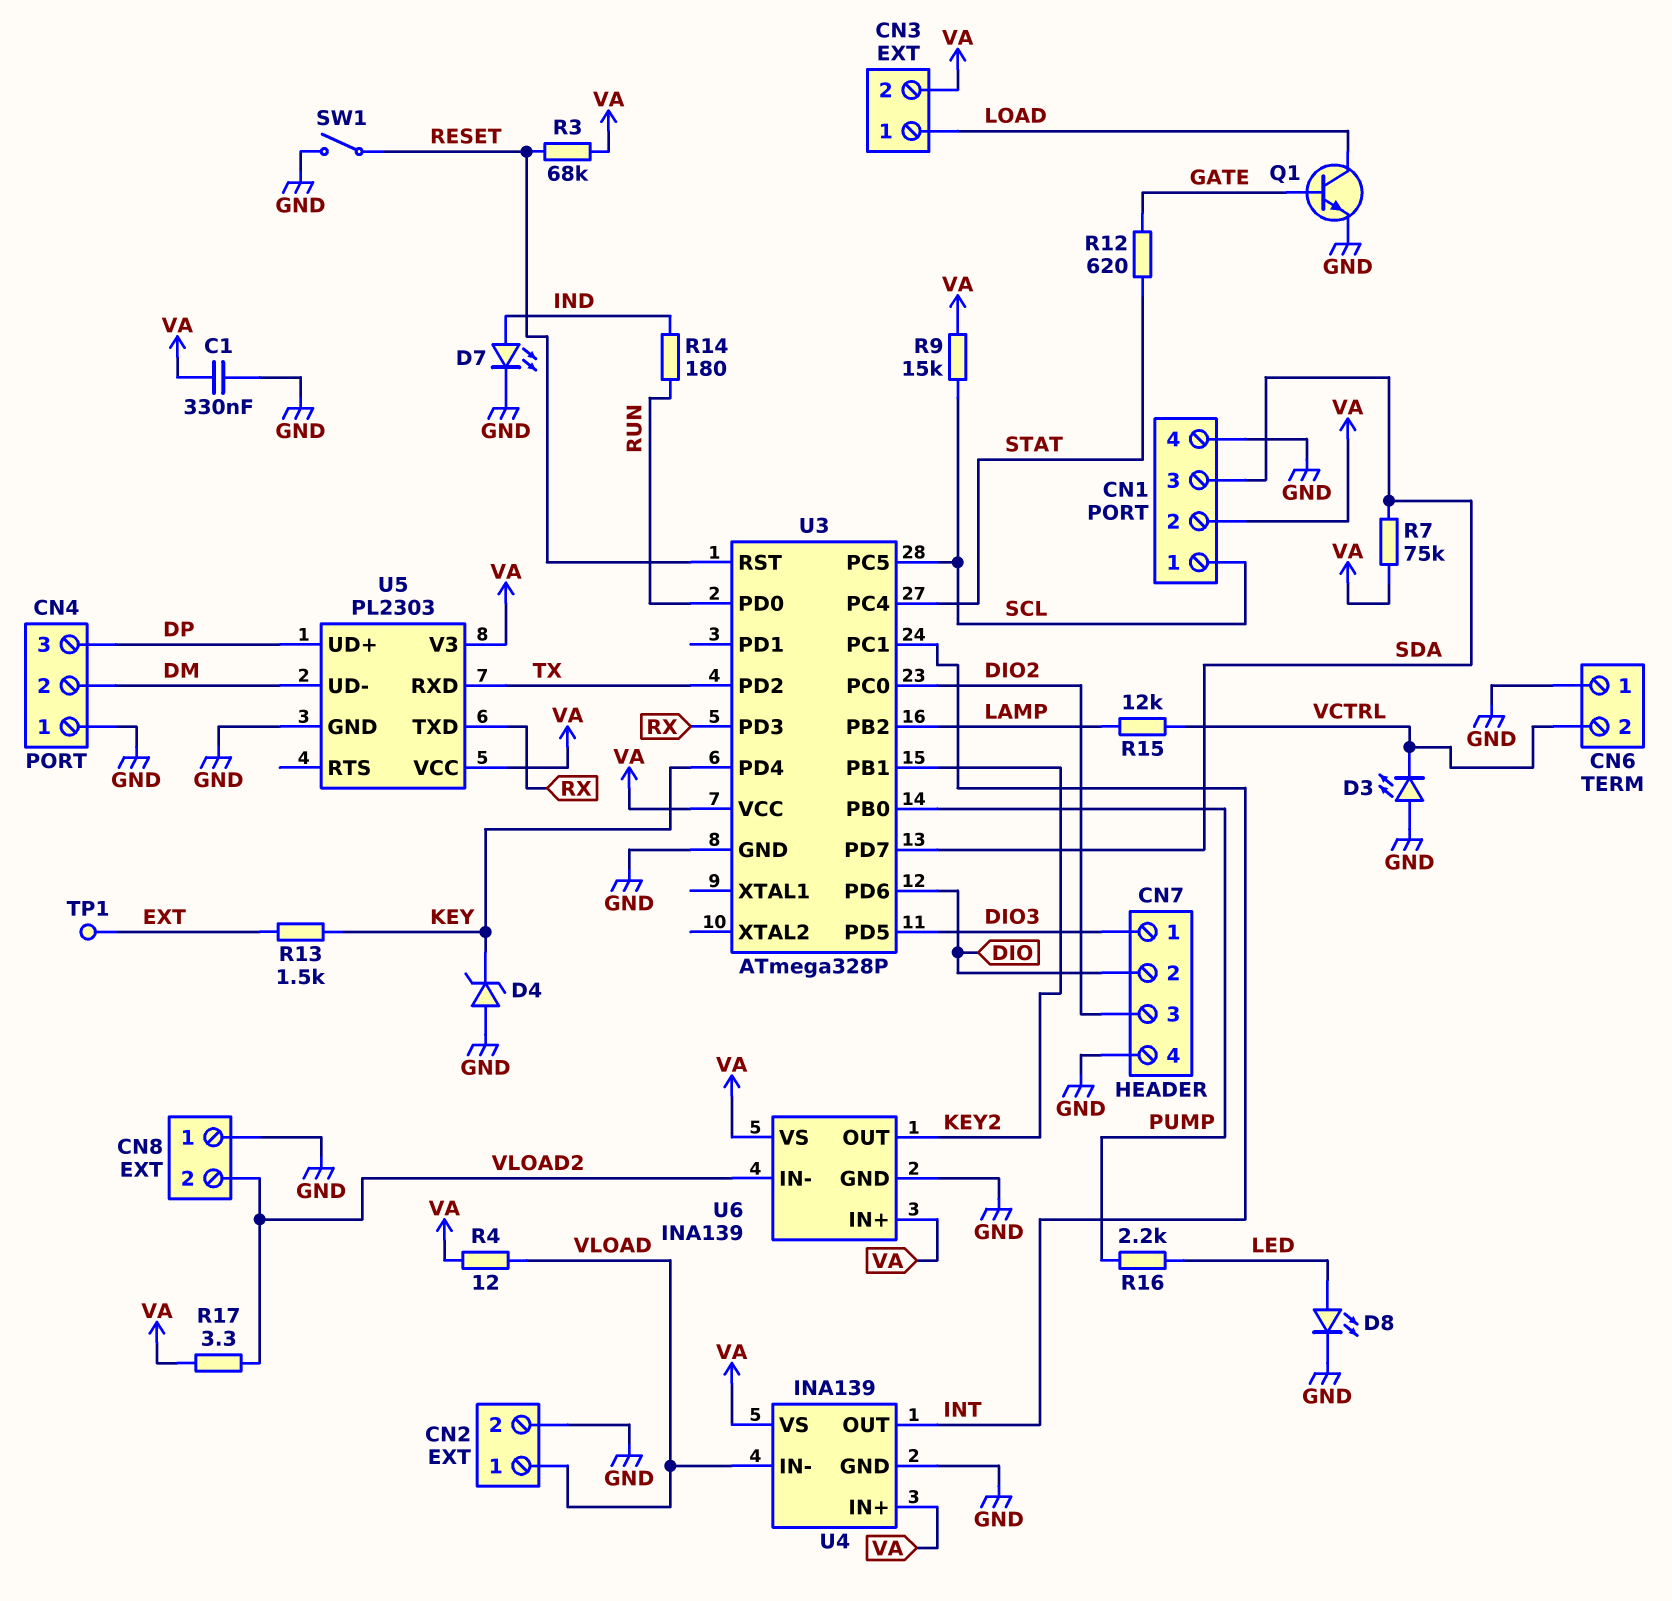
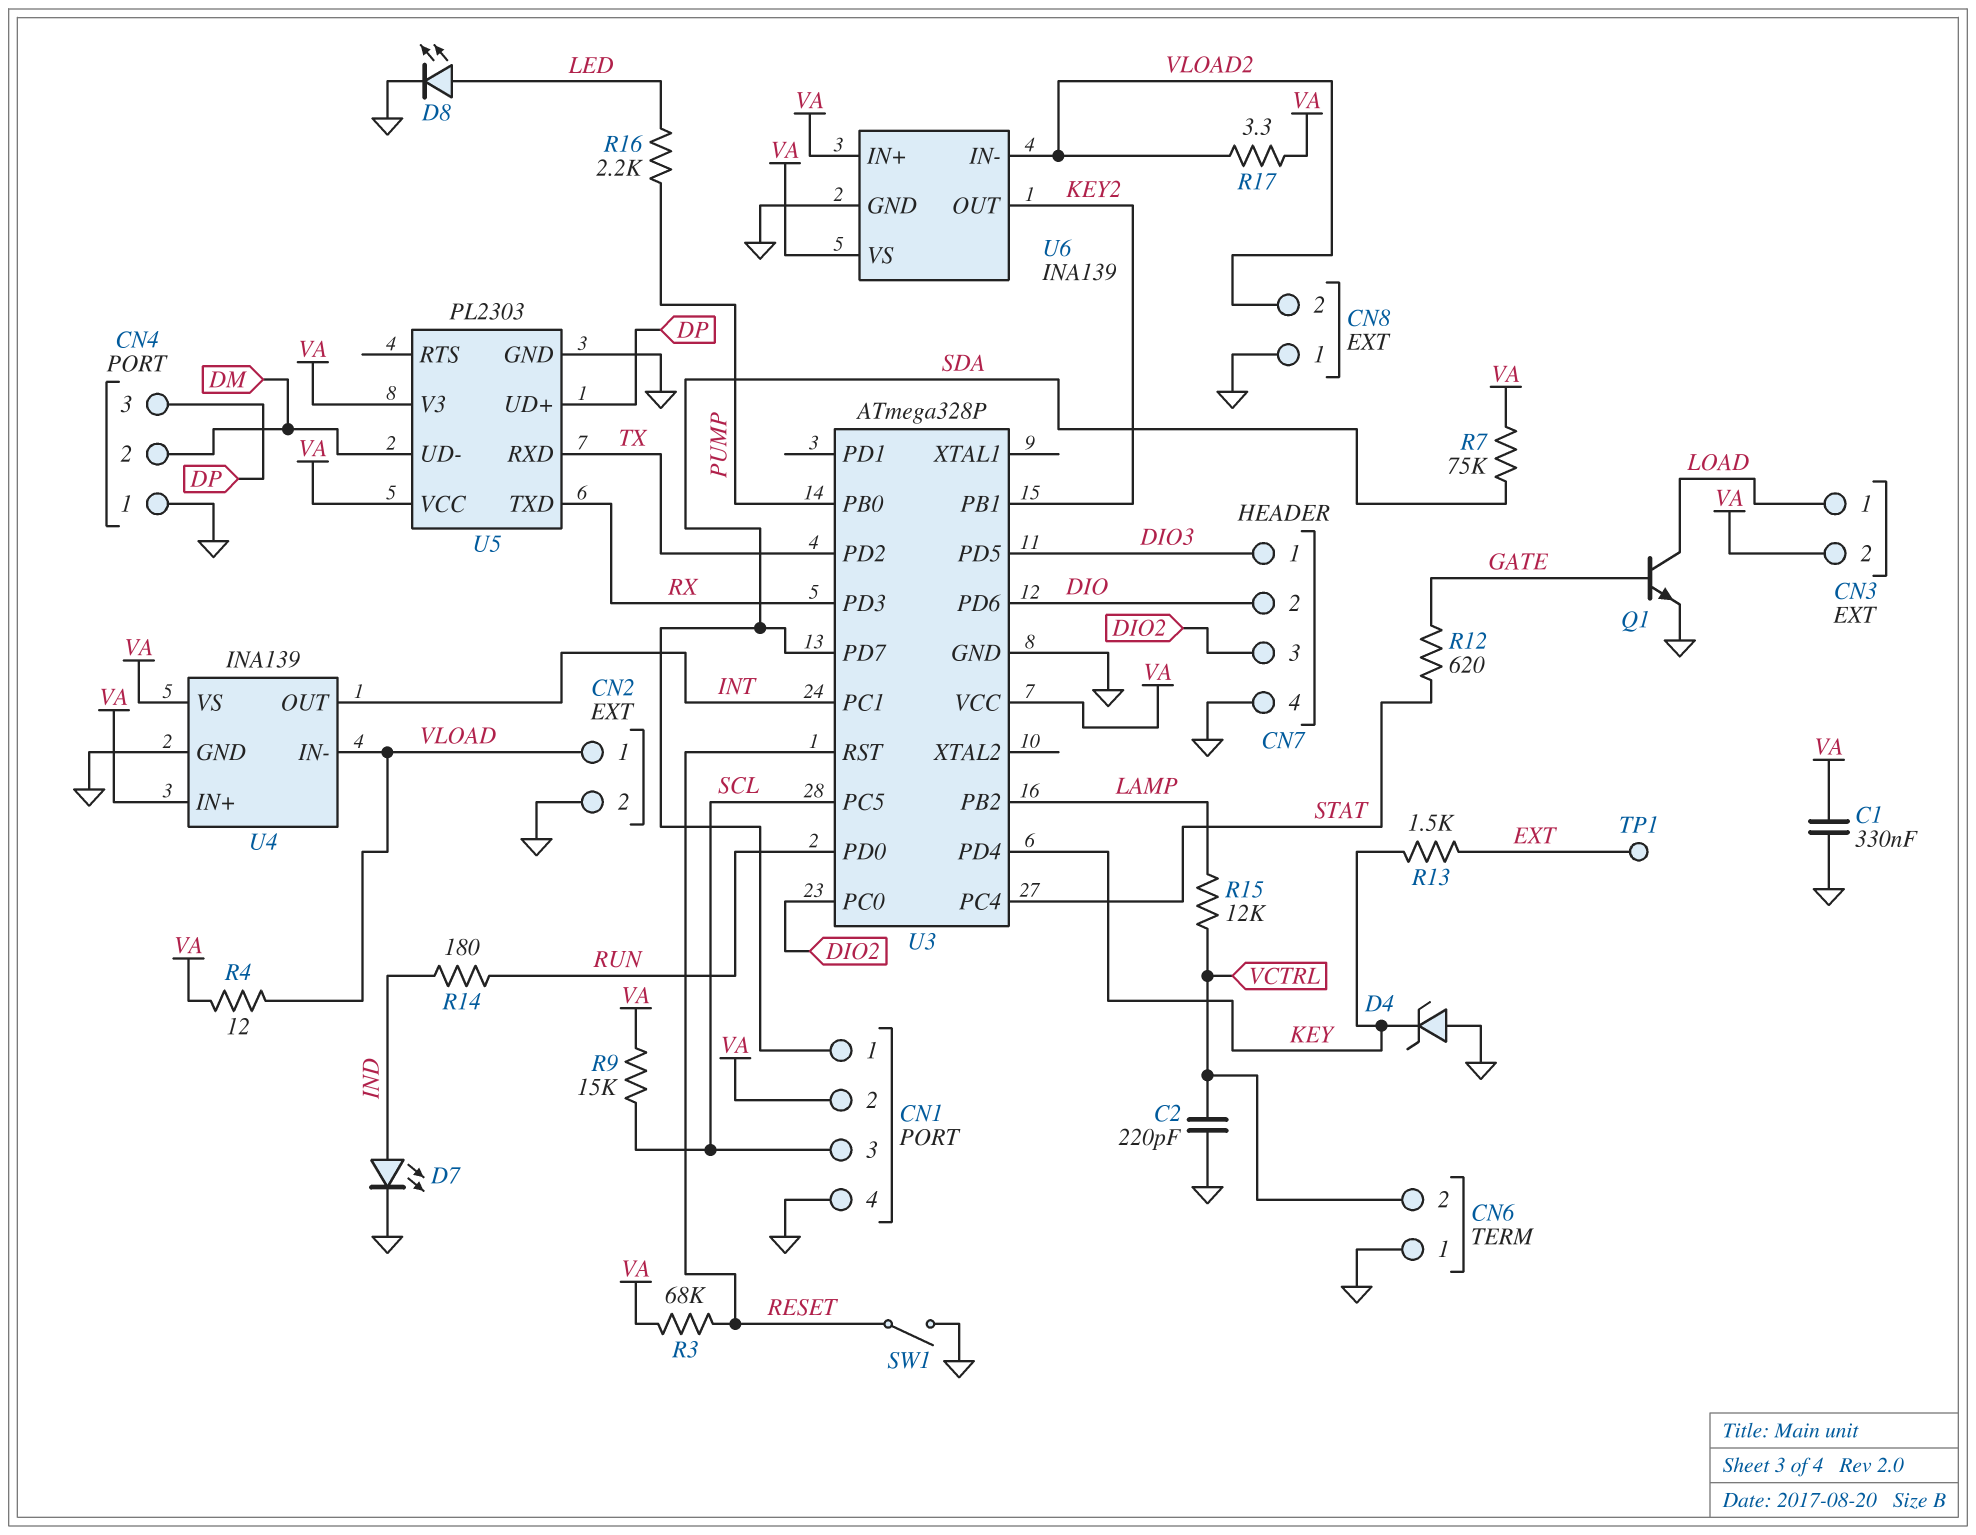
C2: none -> 220pF (GND, VCTRL)
CN1 pin 1: SCL -> SDA
CN1 pin 3: SDA -> SCL
D3: LED (A GND, K VCTRL) -> none

